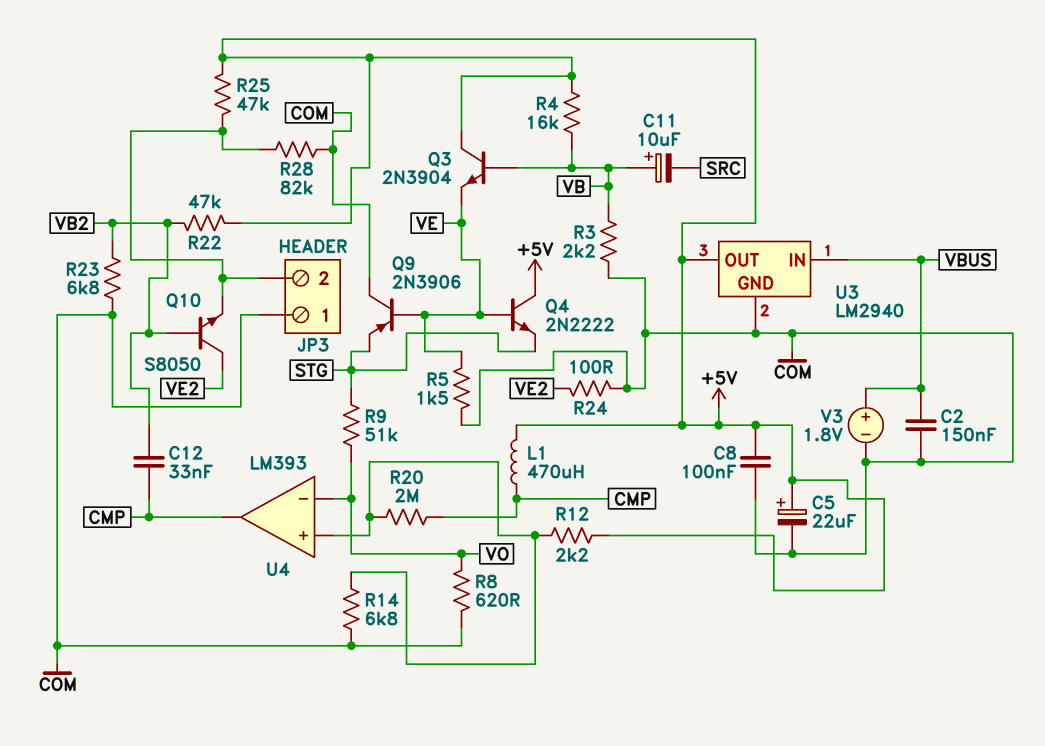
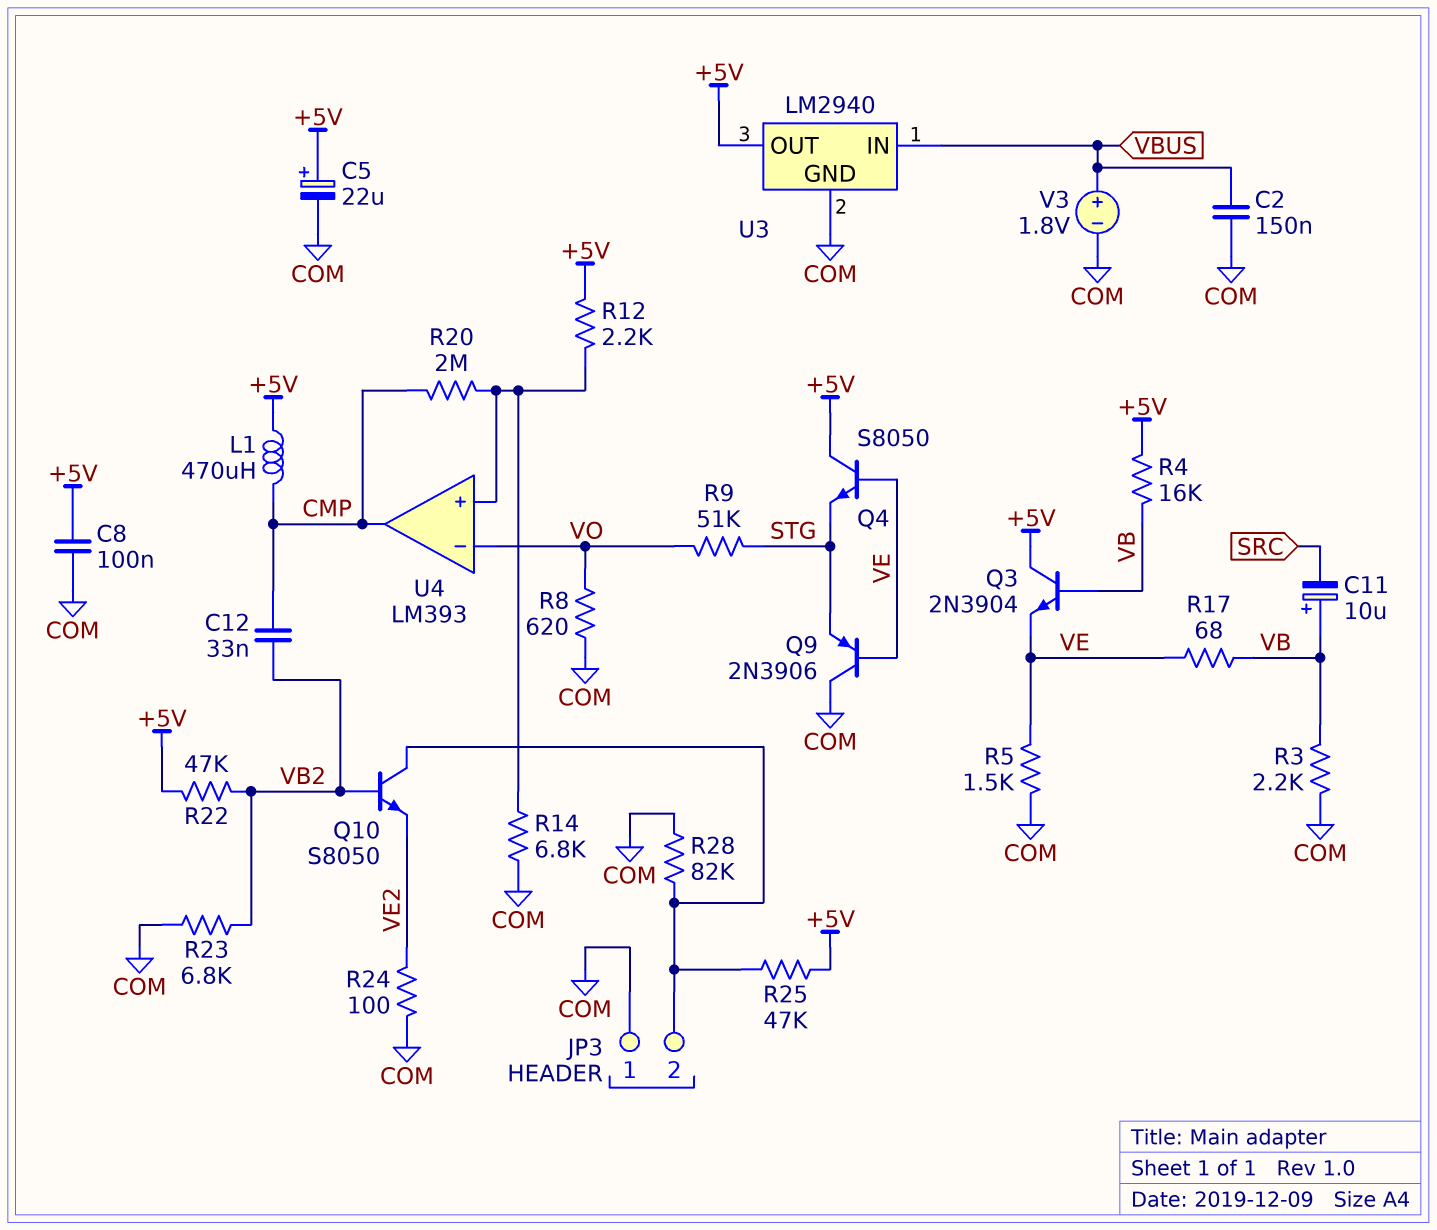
Q4: NPN 2N2222 (B VE, C +5V, E STG) -> NPN S8050 (B VE, C +5V, E STG)
Q10: NPN S8050 (B VB2, C VE2, E JP3/2) -> NPN S8050 (B VB2, C JP3/2, E VE2)
R17: none -> 68 (VB, VE)

